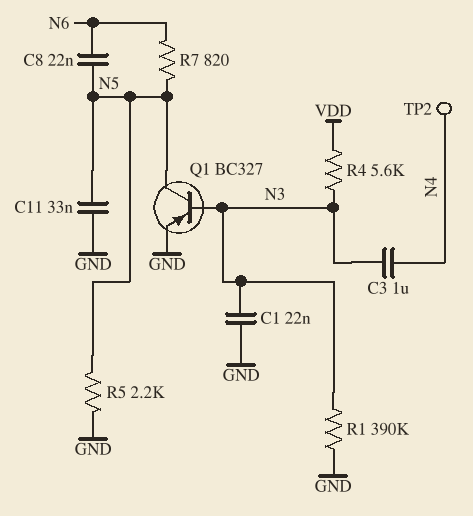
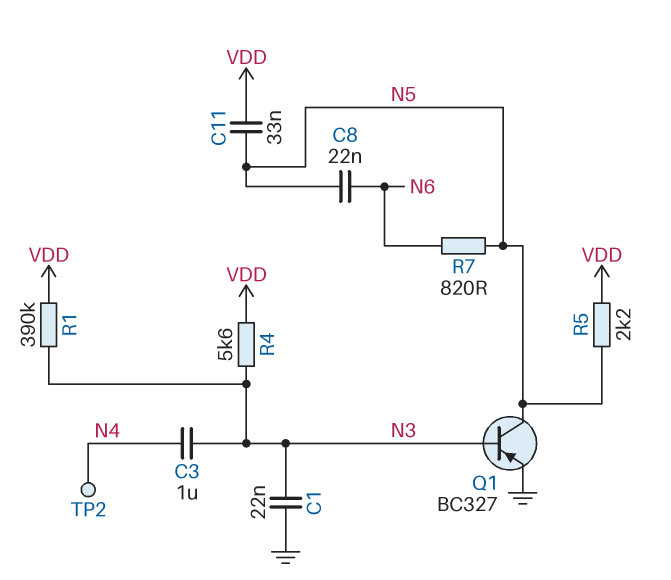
C11: 33nF (GND, N5) -> 33nF (N5, VDD)
R1: 390k (GND, N3) -> 390k (N3, VDD)
R5: 2.2k (GND, N5) -> 2.2k (N5, VDD)

